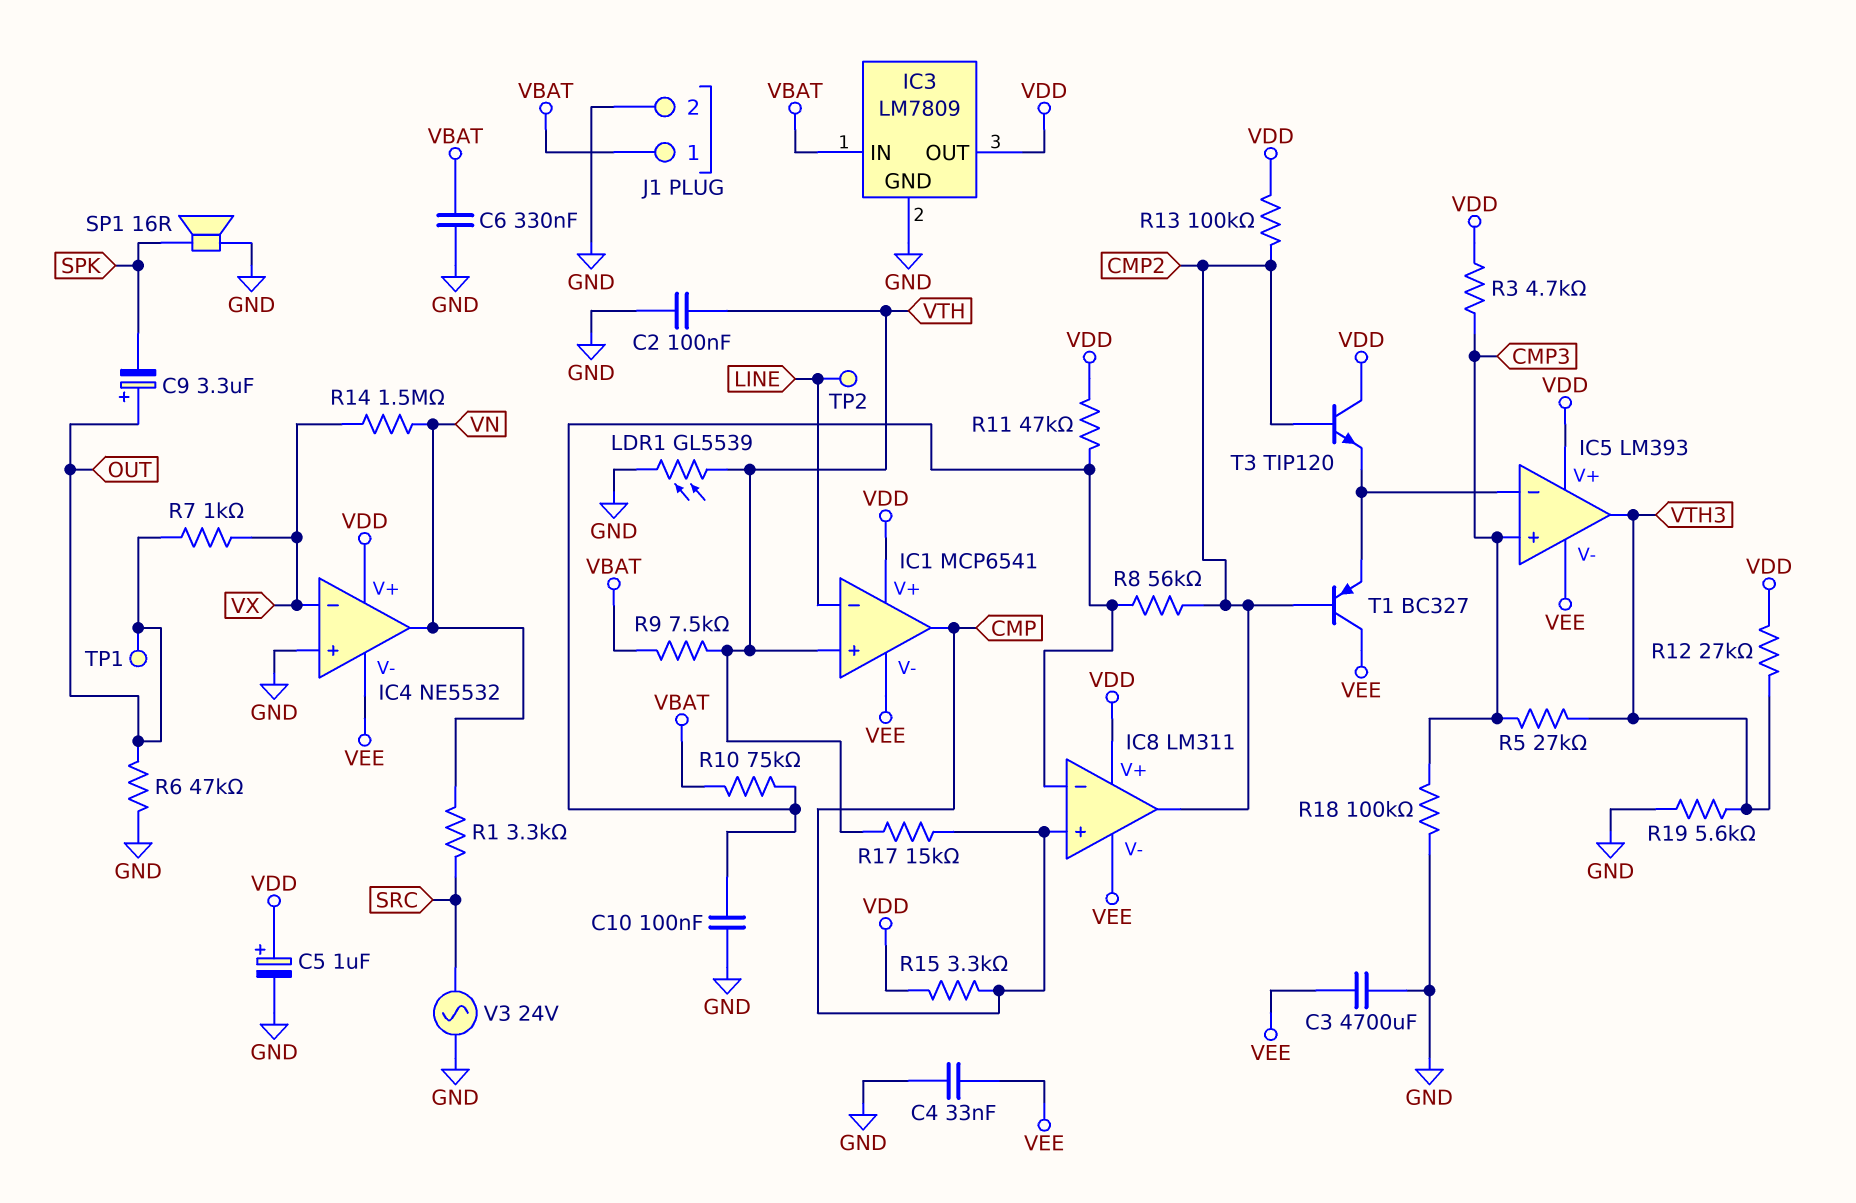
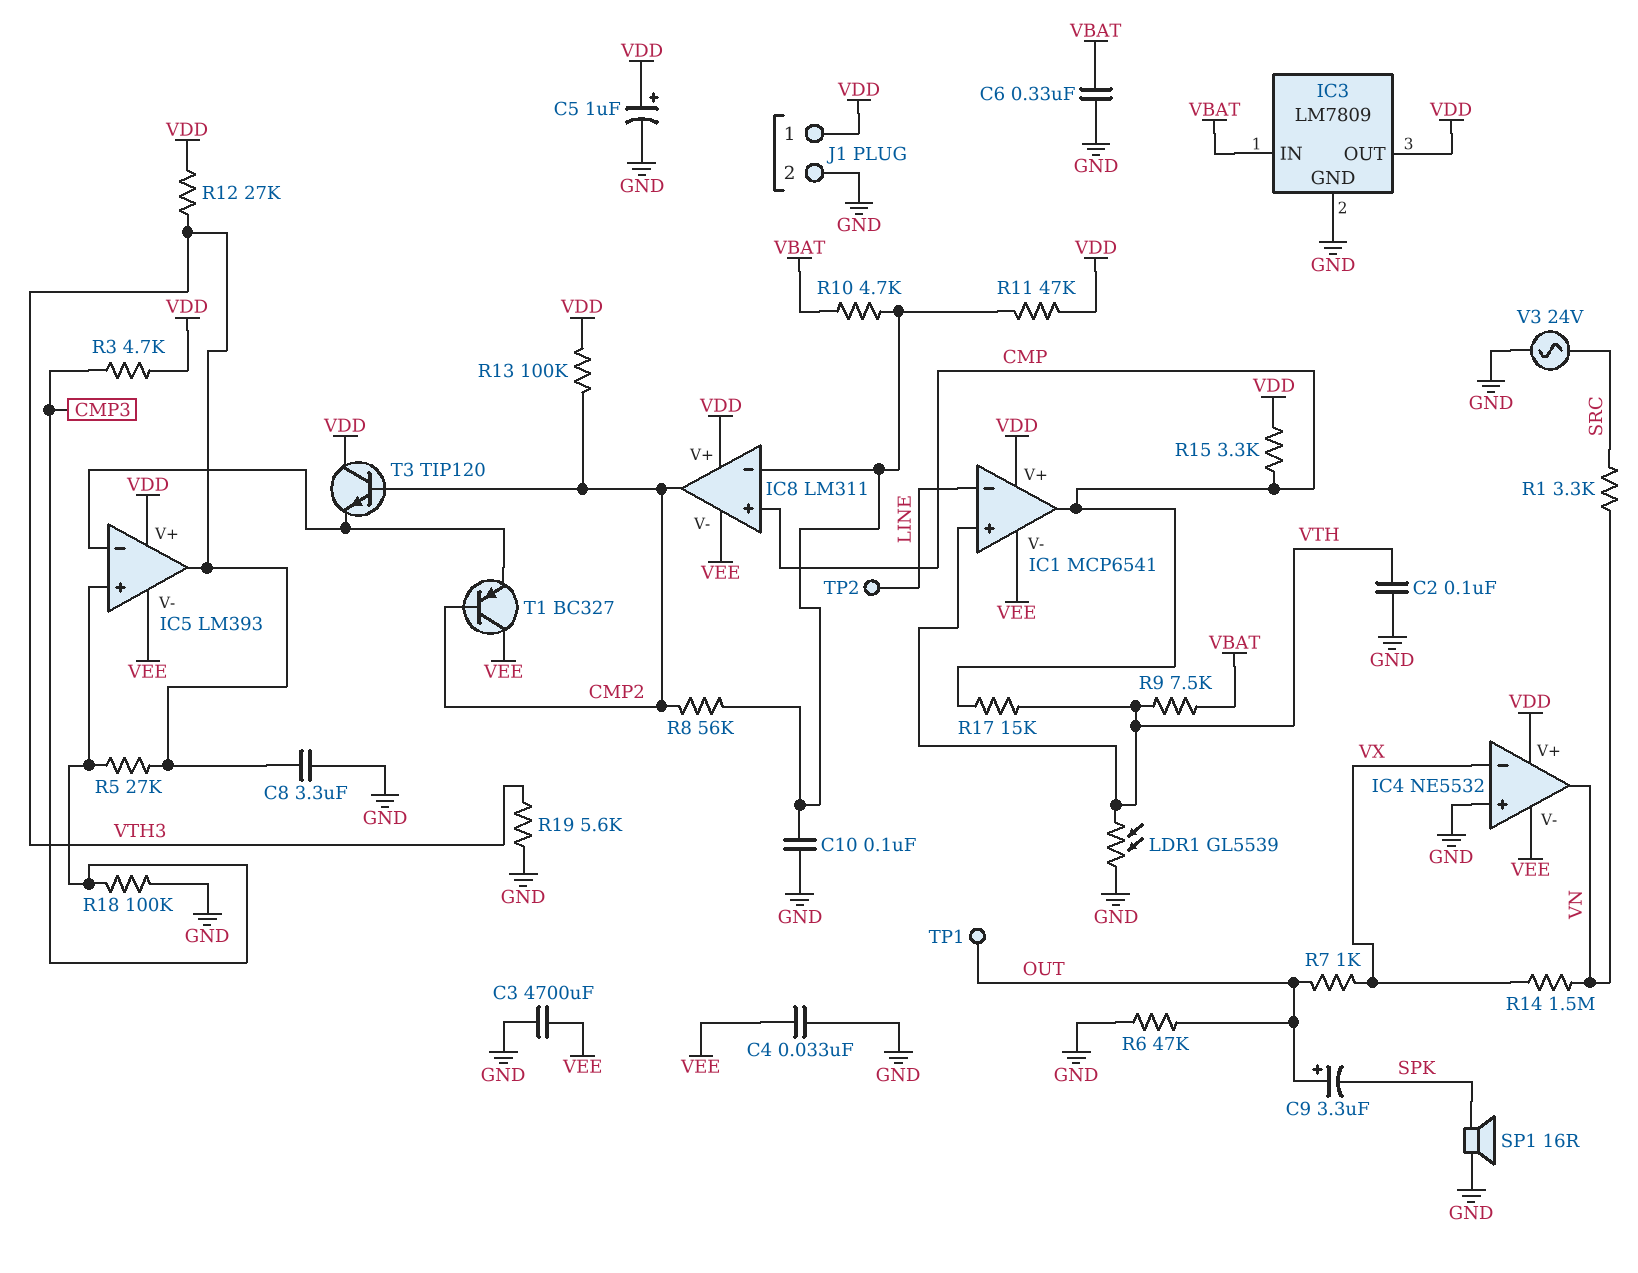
C8: none -> 3.3uF (GND, VTH3)
J1 pin 1: VBAT -> VDD
R10: 75k (IC8/in-, VBAT) -> 4.7k (IC8/in-, VBAT)

